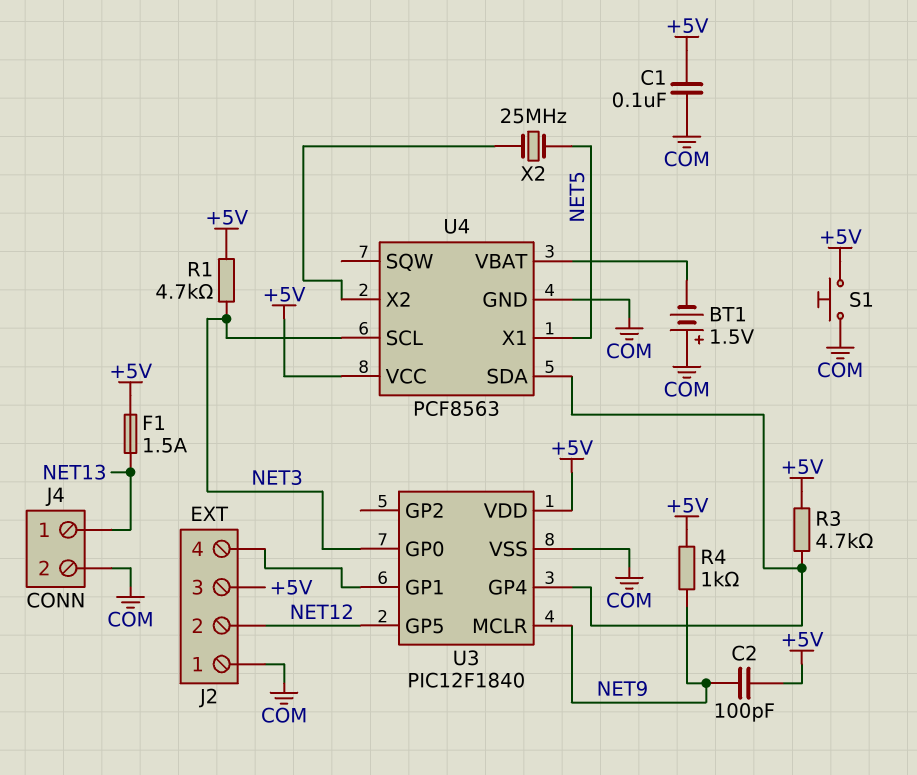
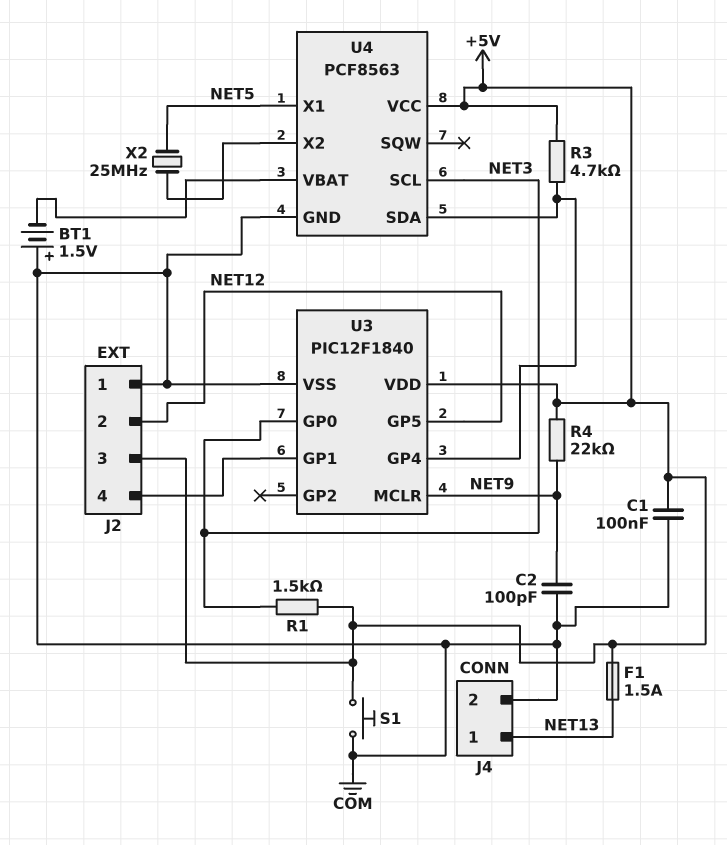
C2: 100pF (+5V, NET9) -> 100pF (COM, NET9)
R1: 4.7k (+5V, NET3) -> 1.5k (+5V, NET3)
R4: 1k (+5V, NET9) -> 22k (+5V, NET9)

